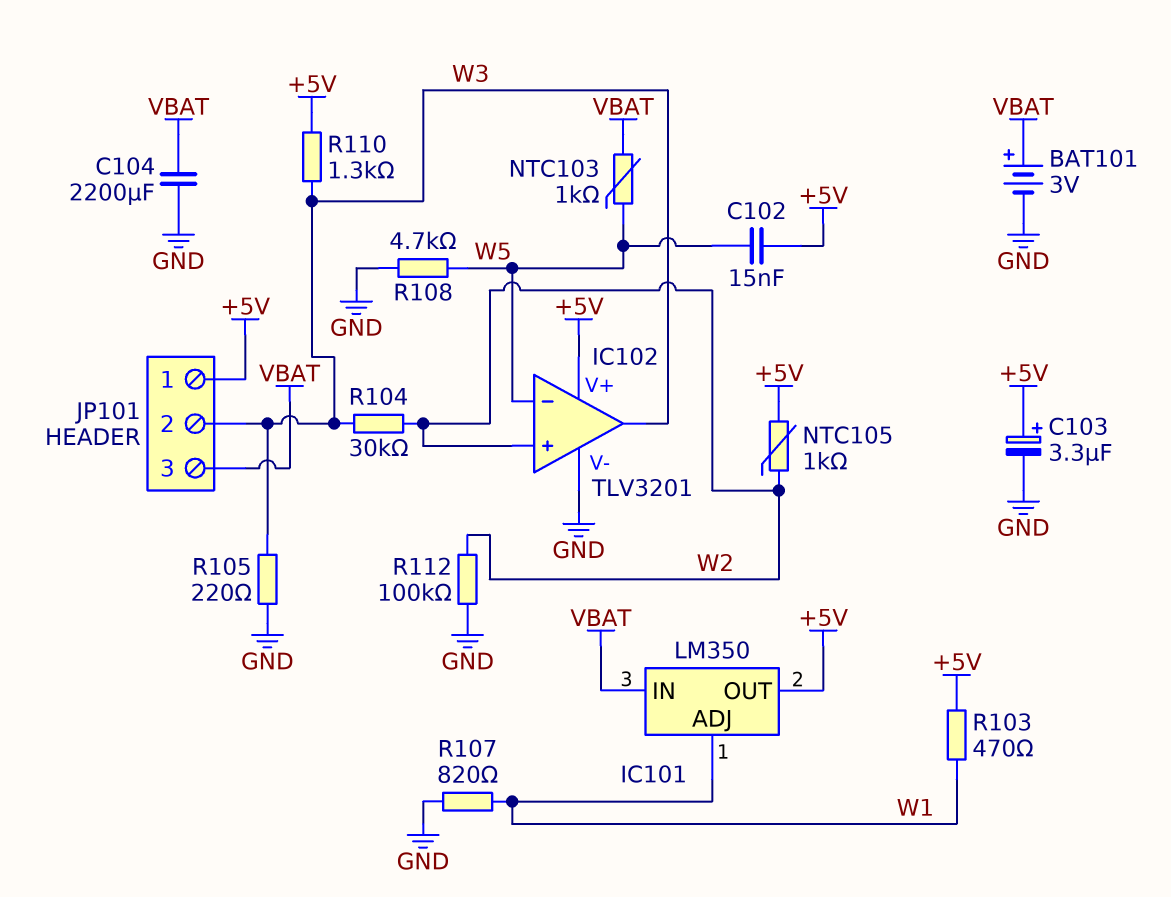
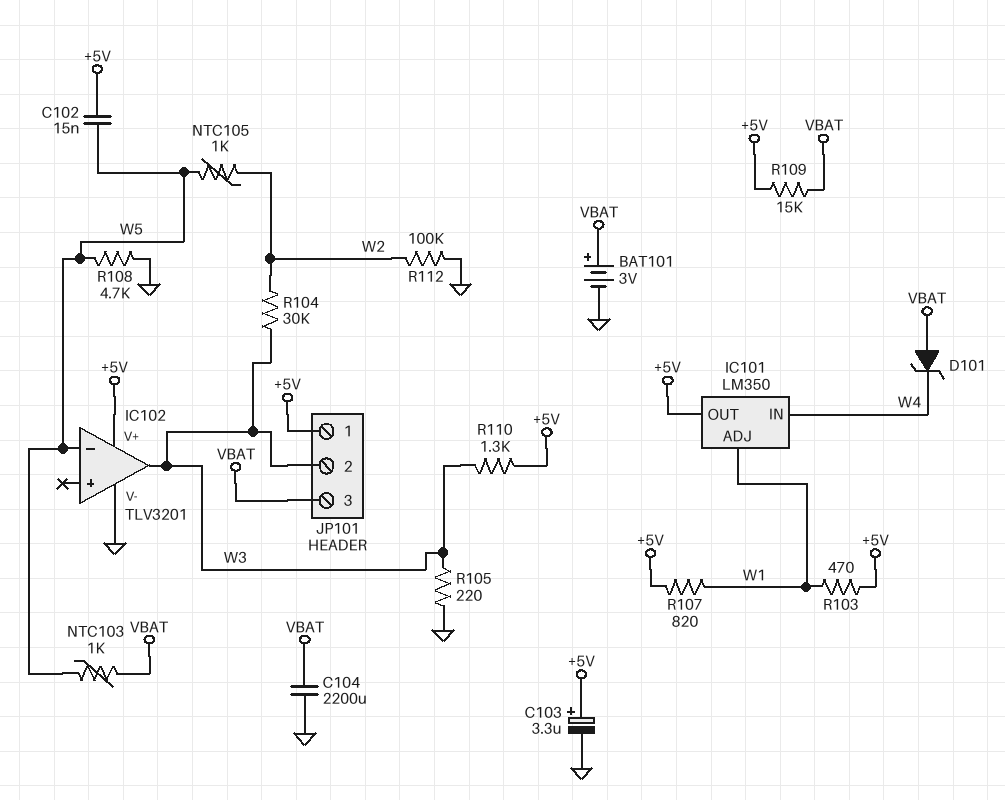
D101: none -> zener (A VBAT, K W4)
IC101 pin IN: VBAT -> W4
IC102 pin in+: W2 -> none
NTC105: 1k (+5V, W2) -> 1k (W2, W5)
R107: 820 (GND, W1) -> 820 (+5V, W1)
R109: none -> 15k (+5V, VBAT)

